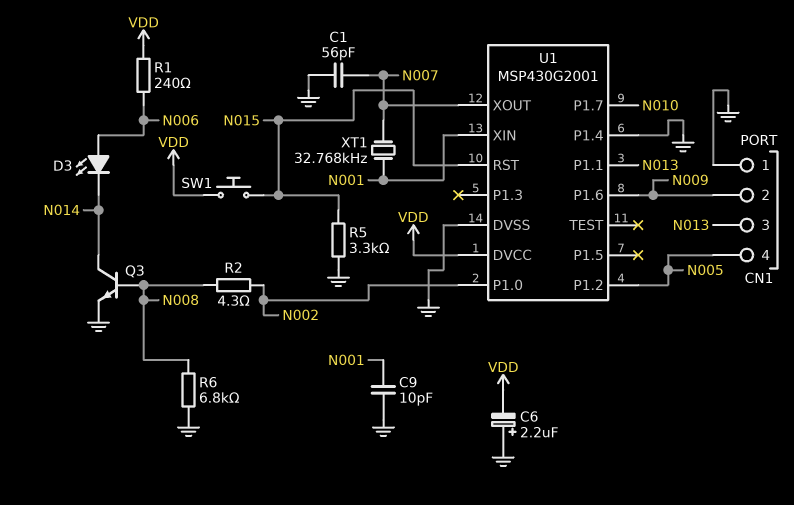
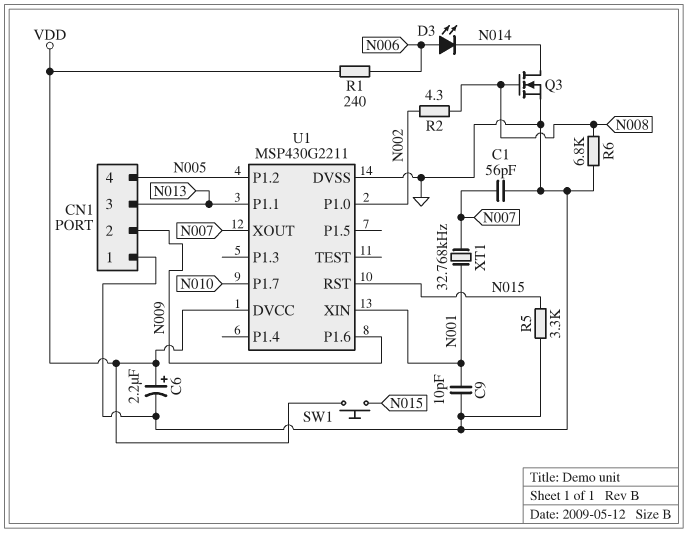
C6: 2.2uF (plus GND, minus VDD) -> 2.2uF (plus VDD, minus GND)
Q3: NPN (B N008, C N014, E GND) -> NMOS (G N008, D N014, S GND)
U1: MSP430G2001 -> MSP430G2211
U1 pin P1.4: GND -> none

